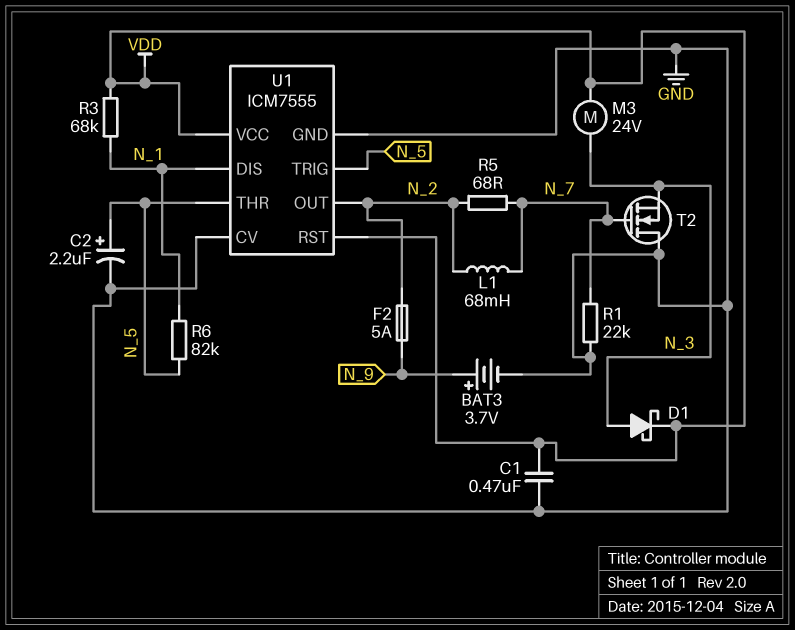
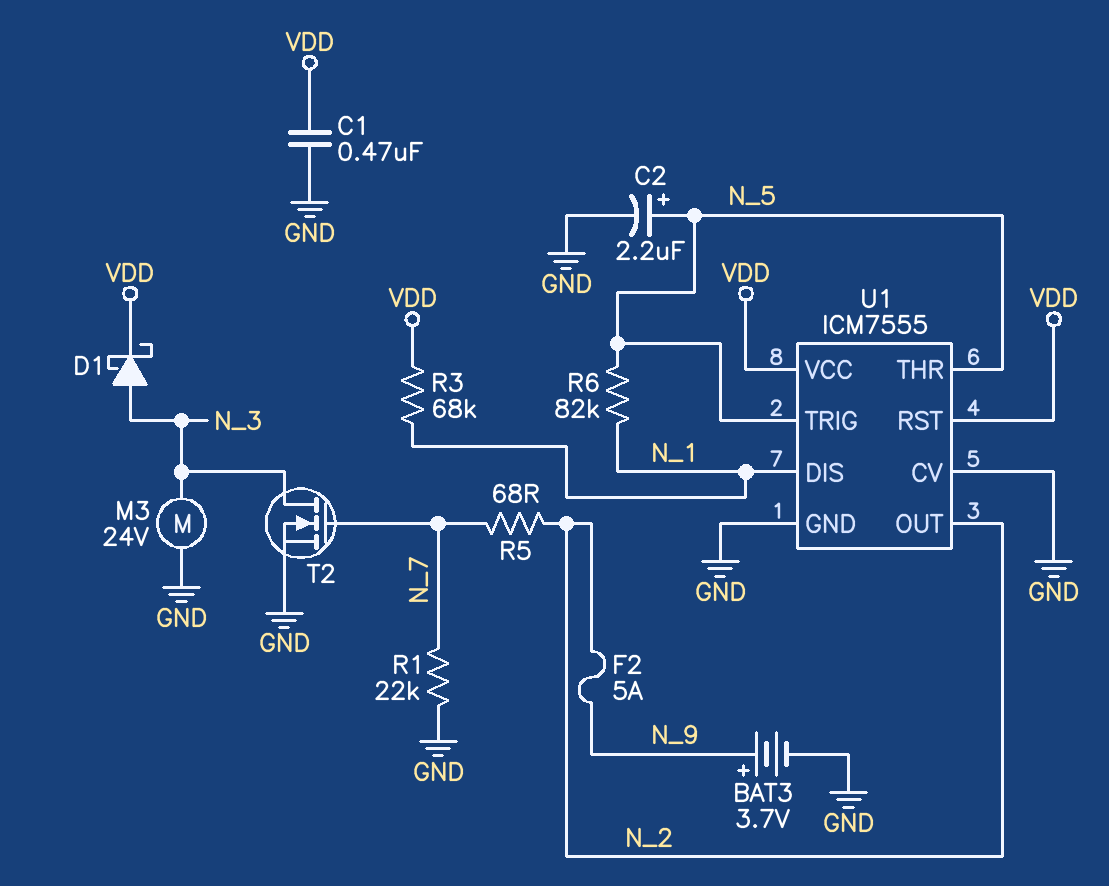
L1: 68mH (N_2, N_7) -> none
M3: motor 24V (N_3, VDD) -> motor 24V (GND, N_3)
T2: NMOS (G N_7, D GND, S N_3) -> NMOS (G N_7, D N_3, S GND)

